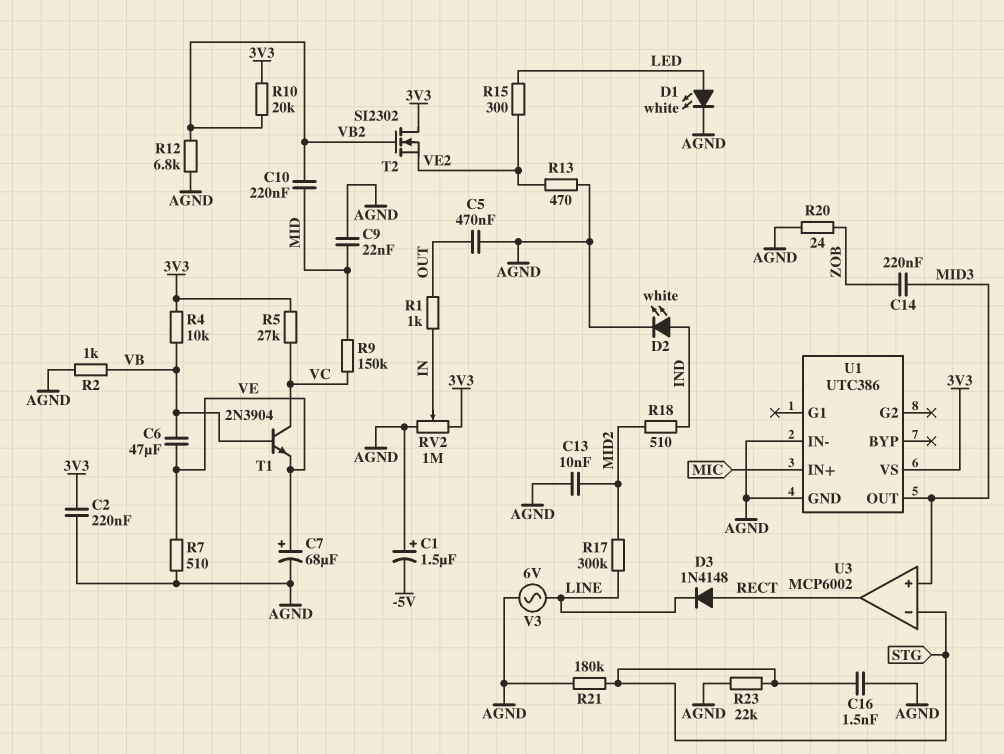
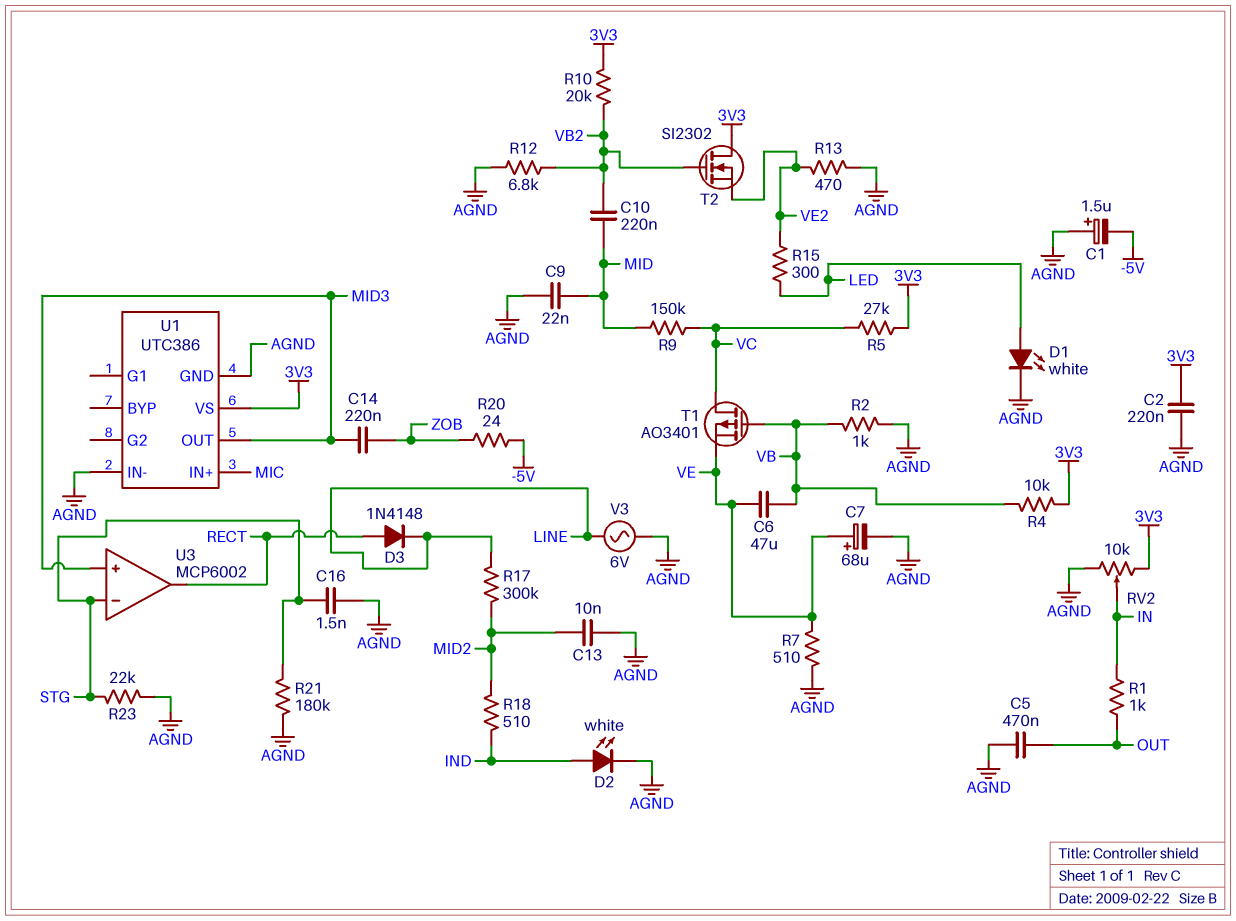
R20: 24 (AGND, ZOB) -> 24 (-5V, ZOB)
RV2: 1M (3V3, AGND, wiper IN) -> 10k (3V3, AGND, wiper IN)
T1: NPN 2N3904 (B VB, C VC, E VE) -> PMOS AO3401 (G VB, D VC, S VE)

